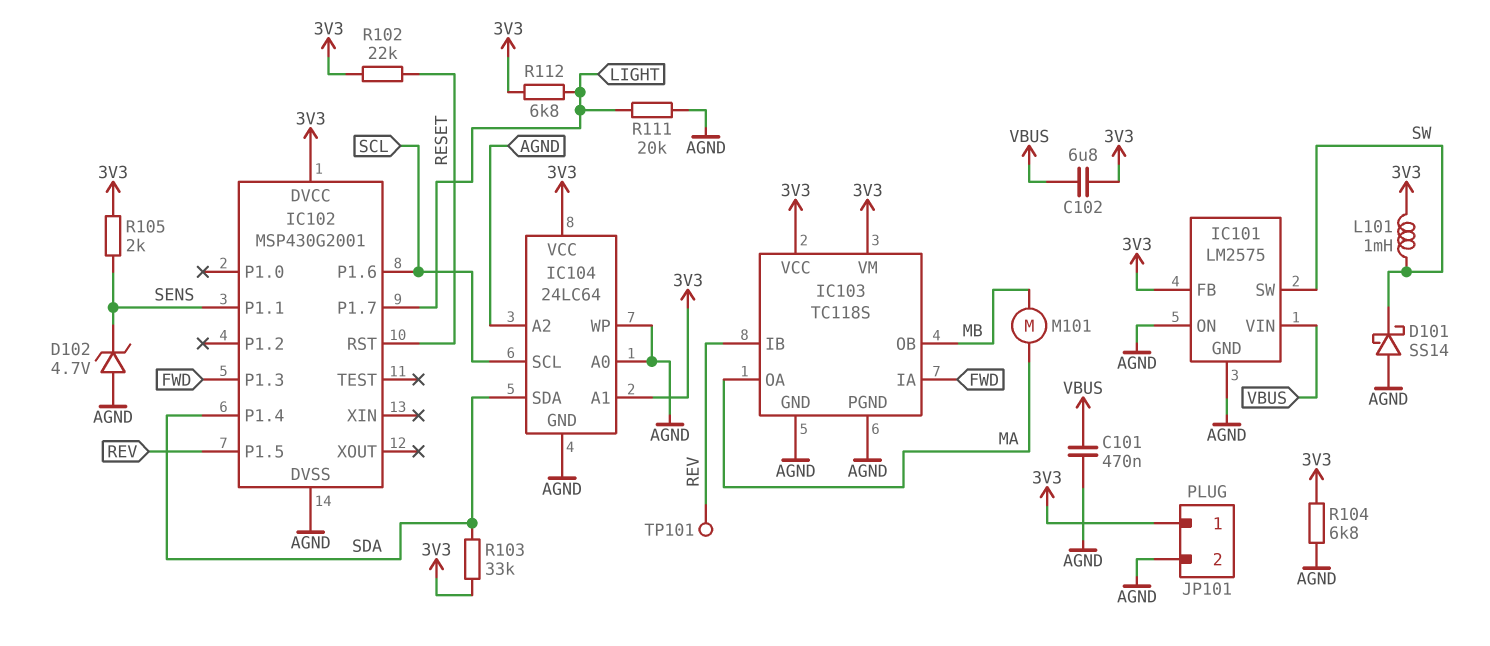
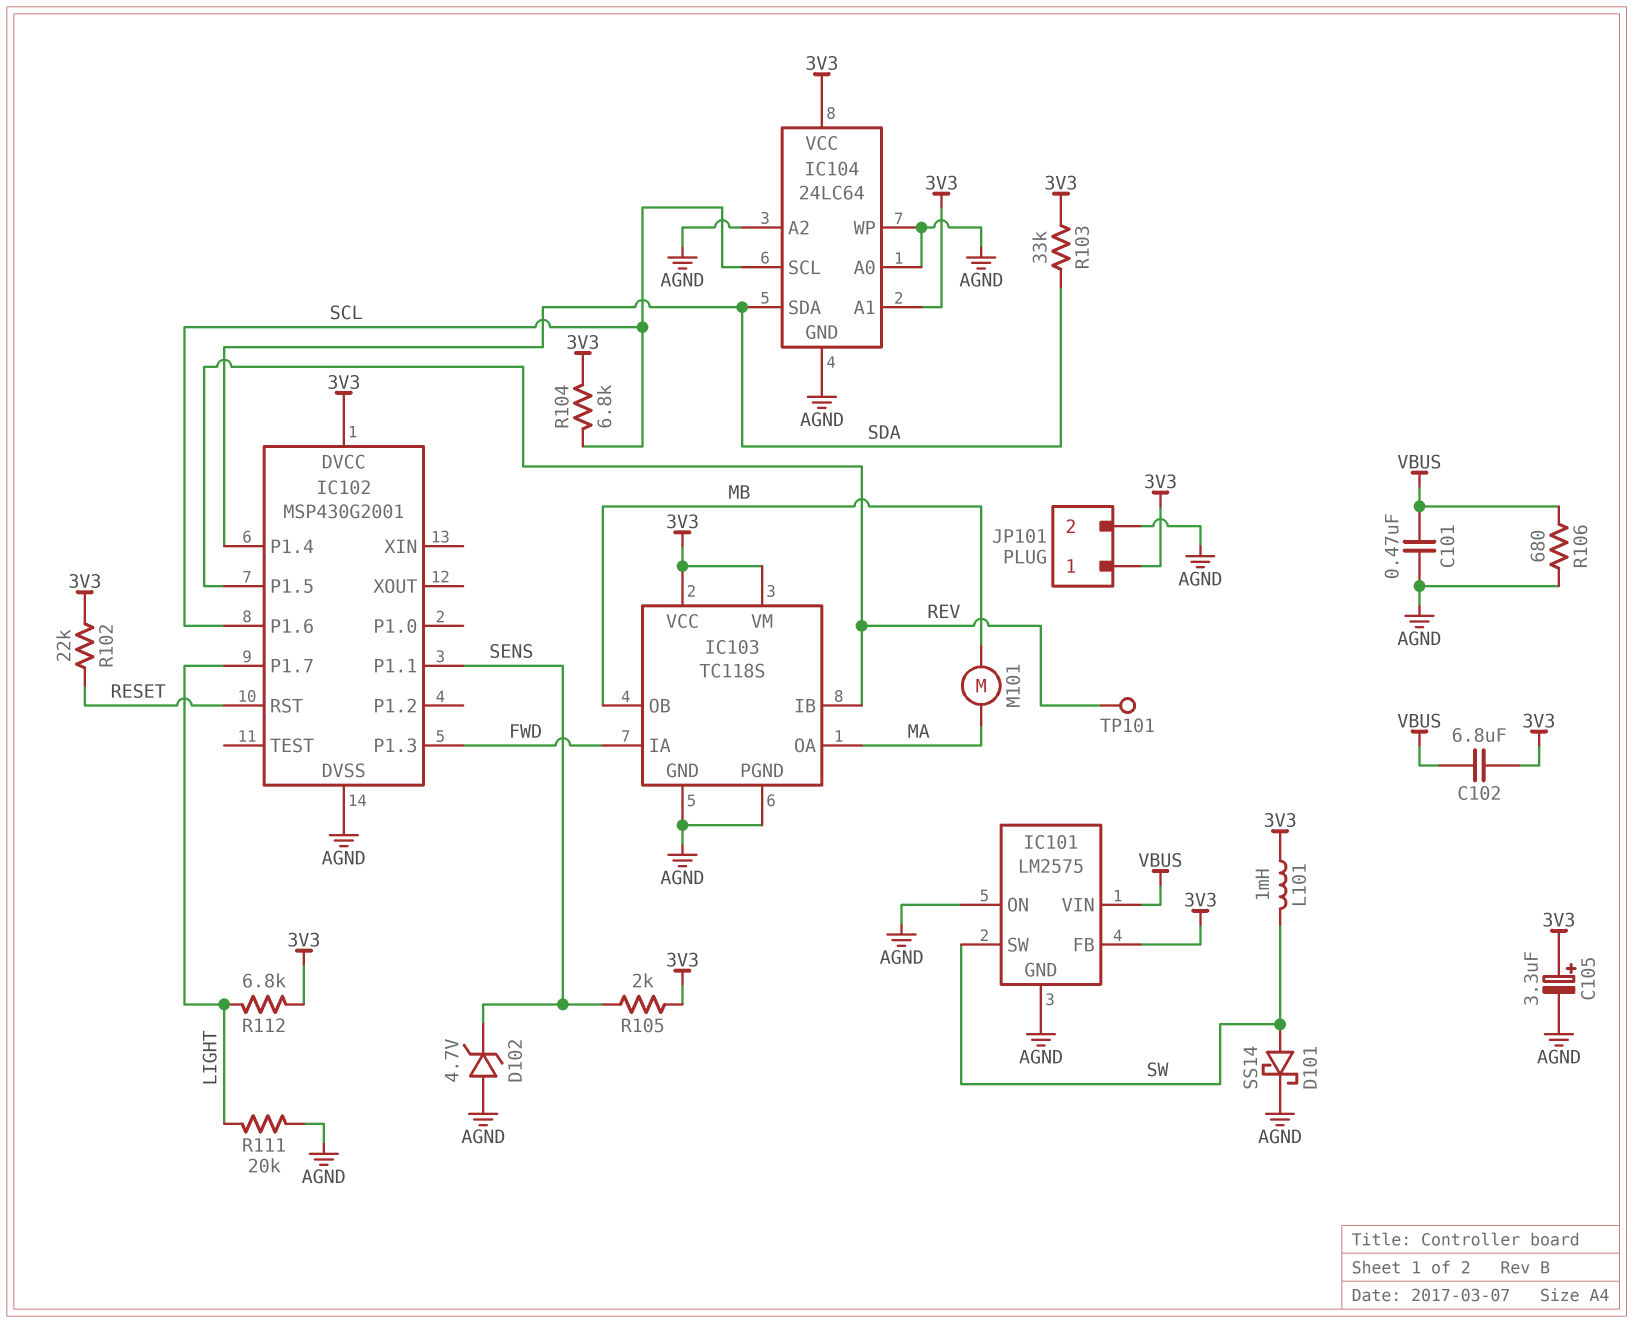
C105: none -> 3.3uF (plus 3V3, minus AGND)
D101: schottky SS14 (A AGND, K SW) -> schottky SS14 (A SW, K AGND)
R104: 6.8k (3V3, AGND) -> 6.8k (3V3, SCL)
R106: none -> 680 (AGND, VBUS)

